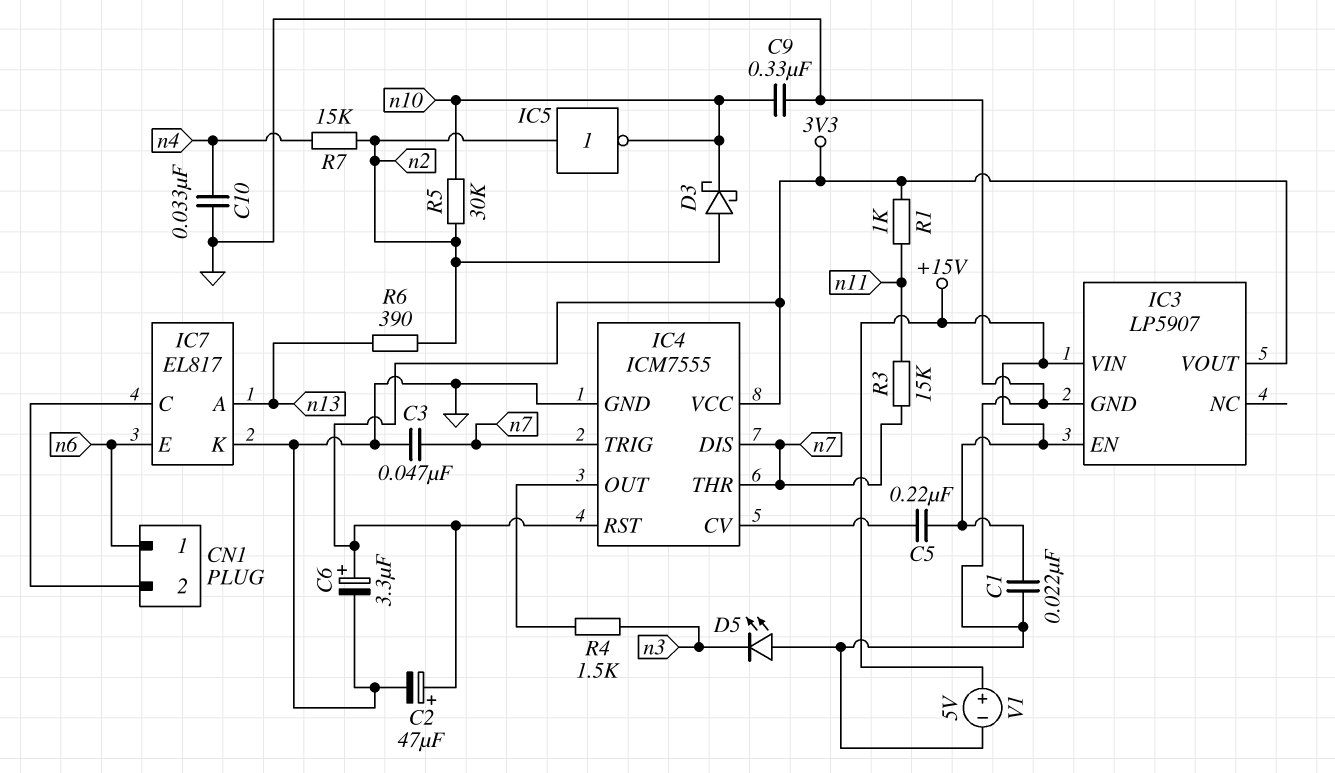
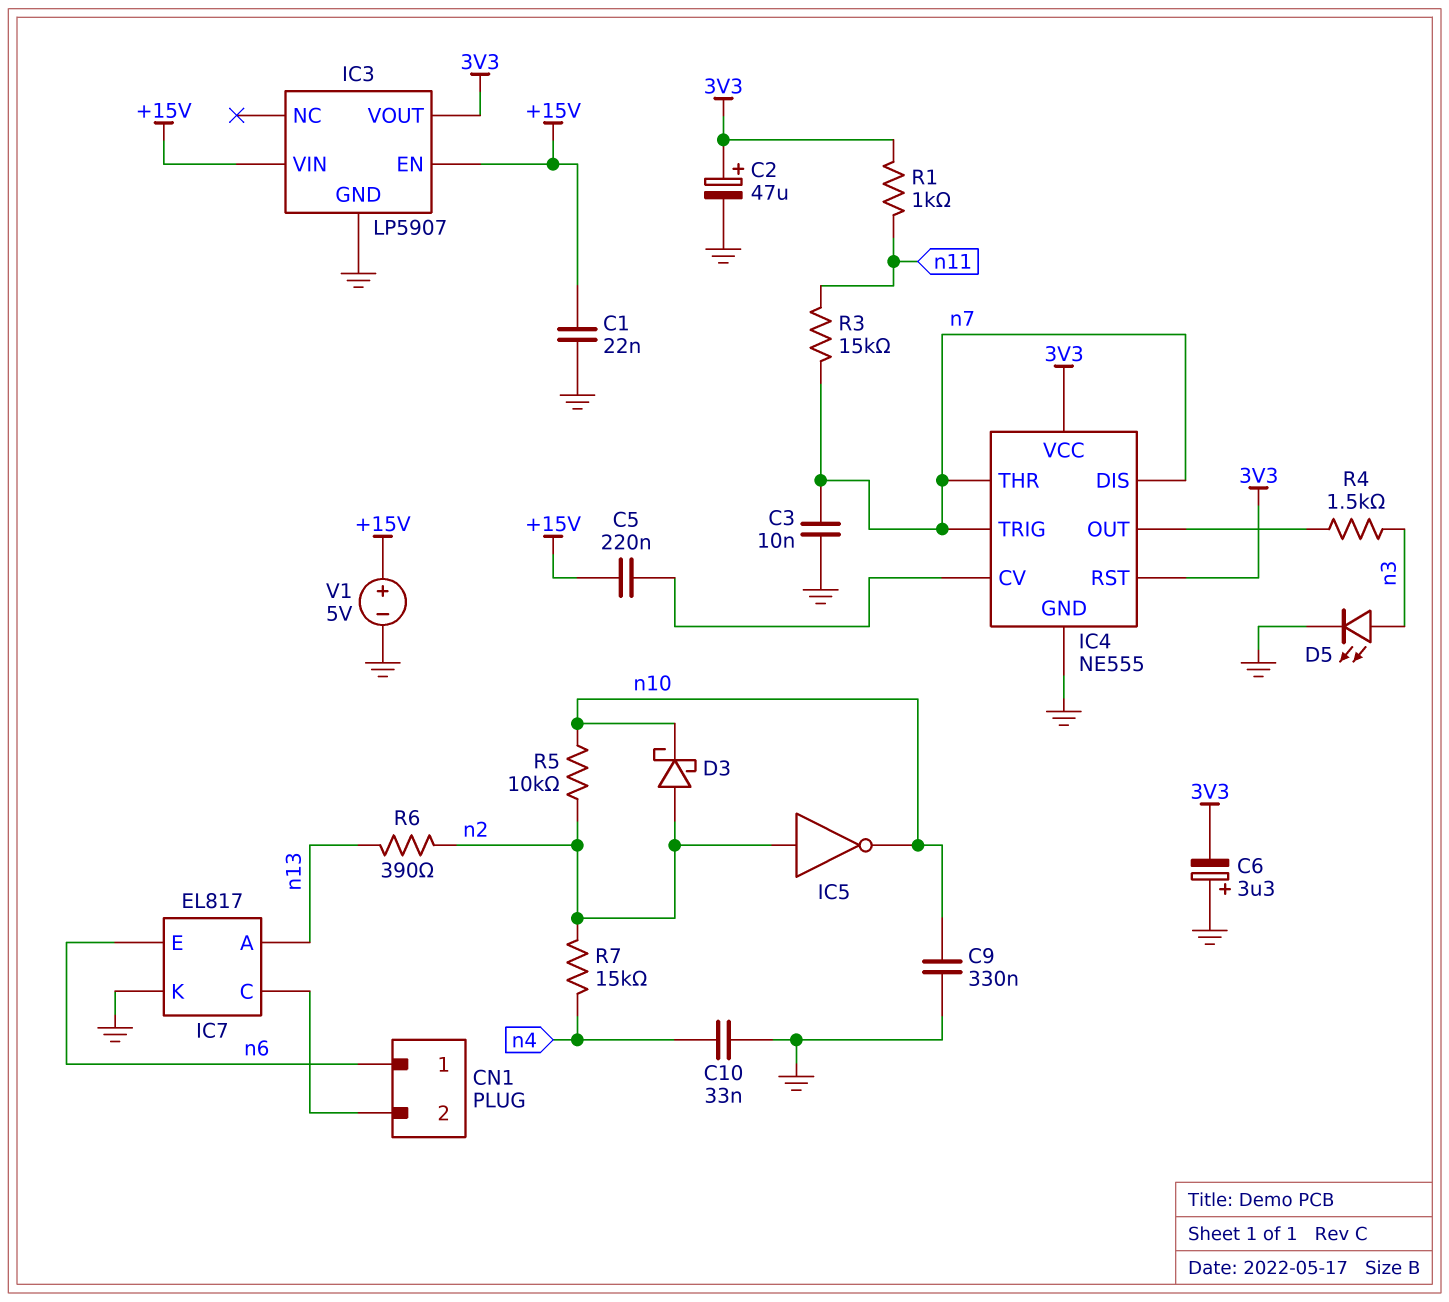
C3: 47nF (GND, n7) -> 10nF (GND, n7)
C6: 3.3uF (plus 3V3, minus GND) -> 3.3uF (plus GND, minus 3V3)
D5: LED (A GND, K n3) -> LED (A n3, K GND)
IC4: ICM7555 -> NE555
R5: 30k (n2, n10) -> 10k (n2, n10)

